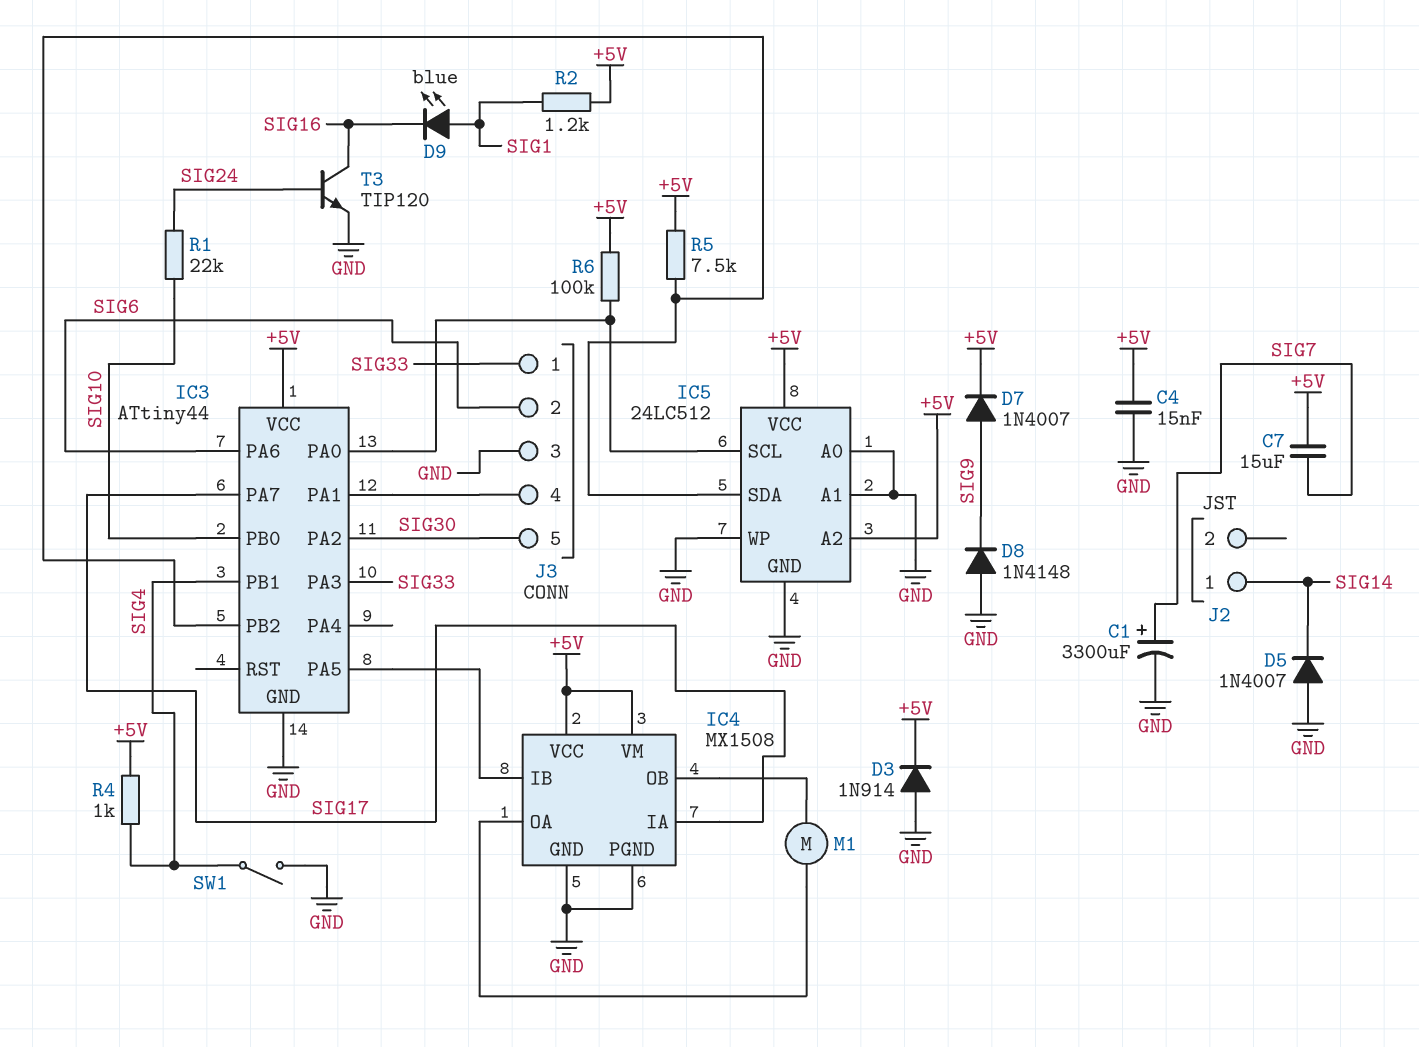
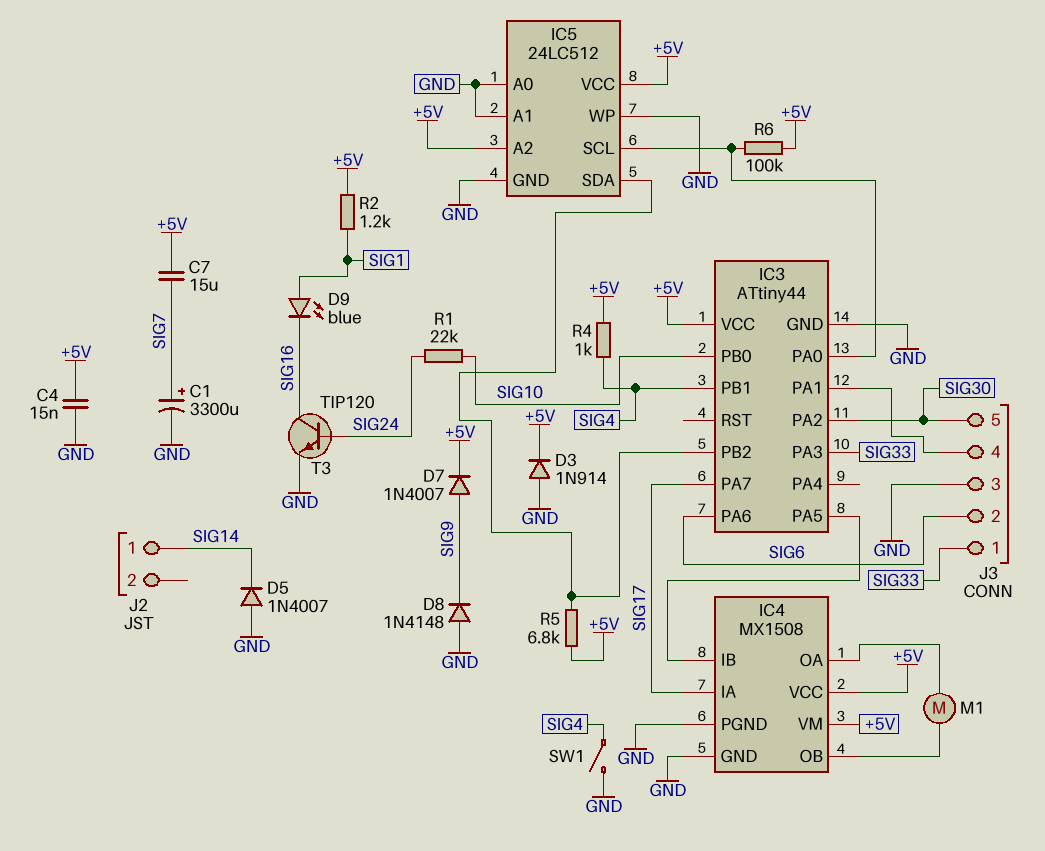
R5: 7.5k (+5V, IC3/PB2) -> 6.8k (+5V, IC3/PB2)

